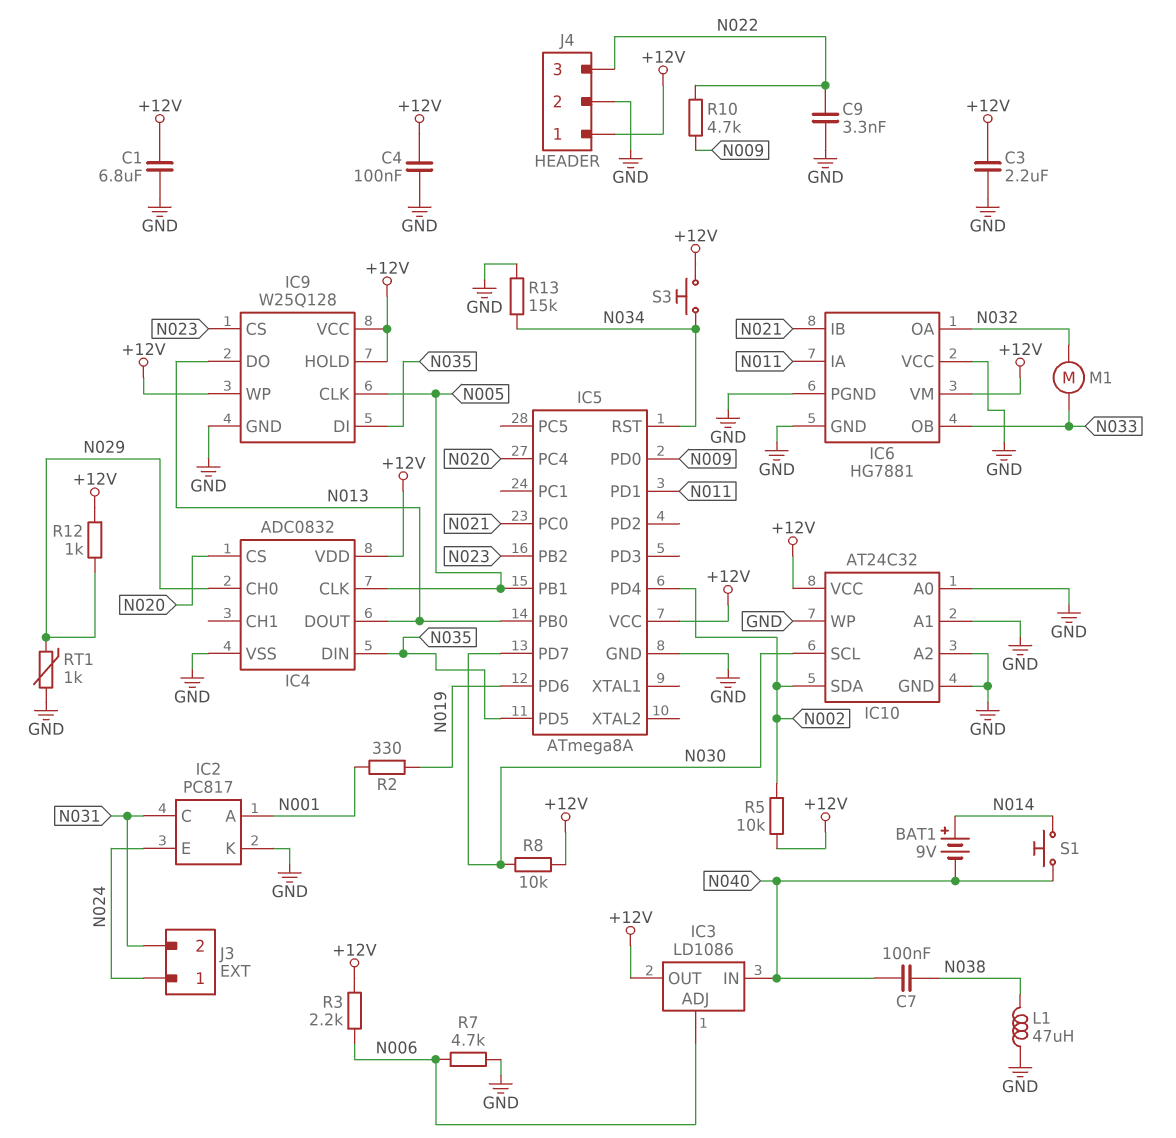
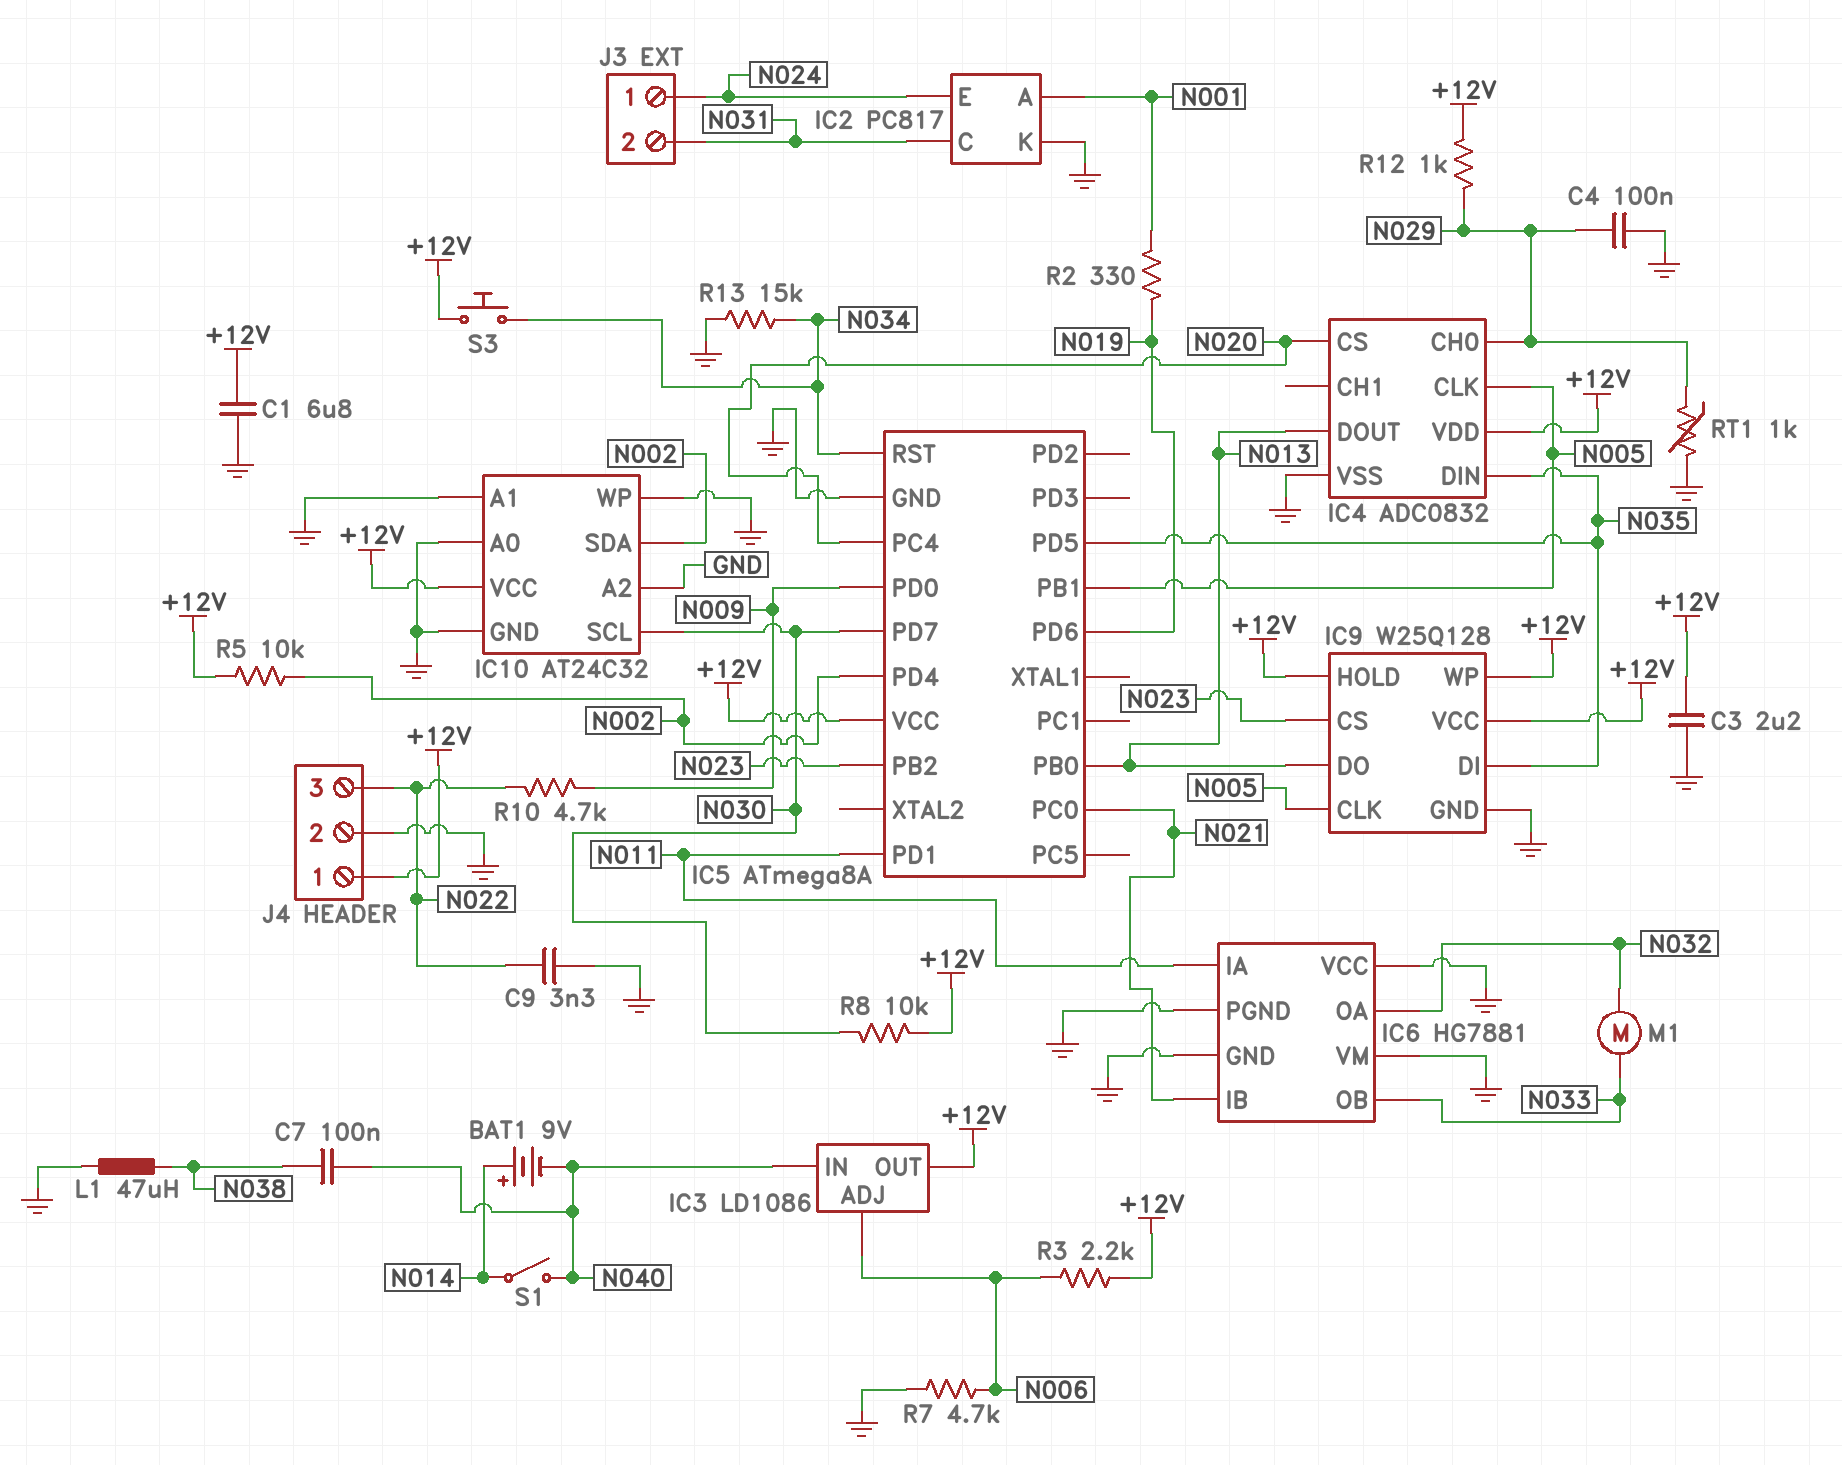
C4: 100nF (+12V, GND) -> 100nF (GND, N029)
IC6 pin VM: +12V -> GND
S1: button (N014, N040) -> switch (N014, N040)

